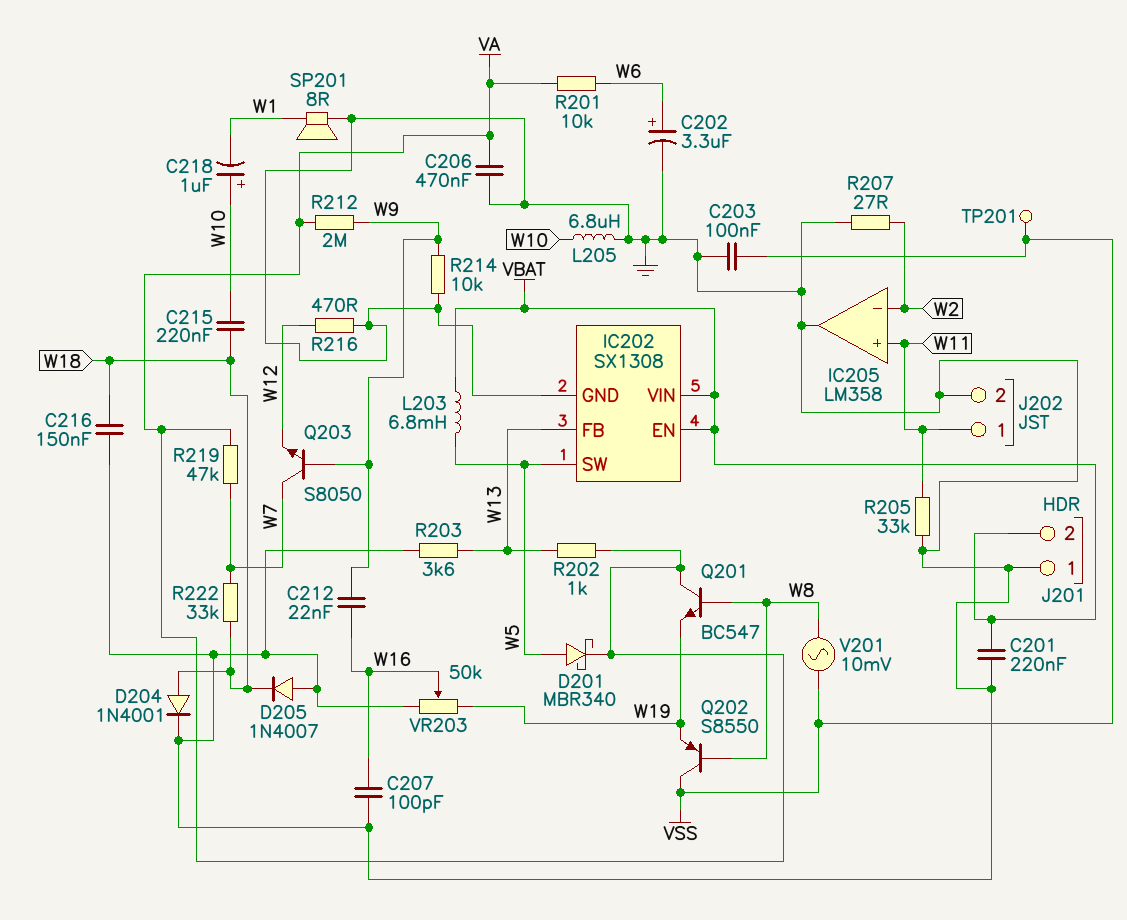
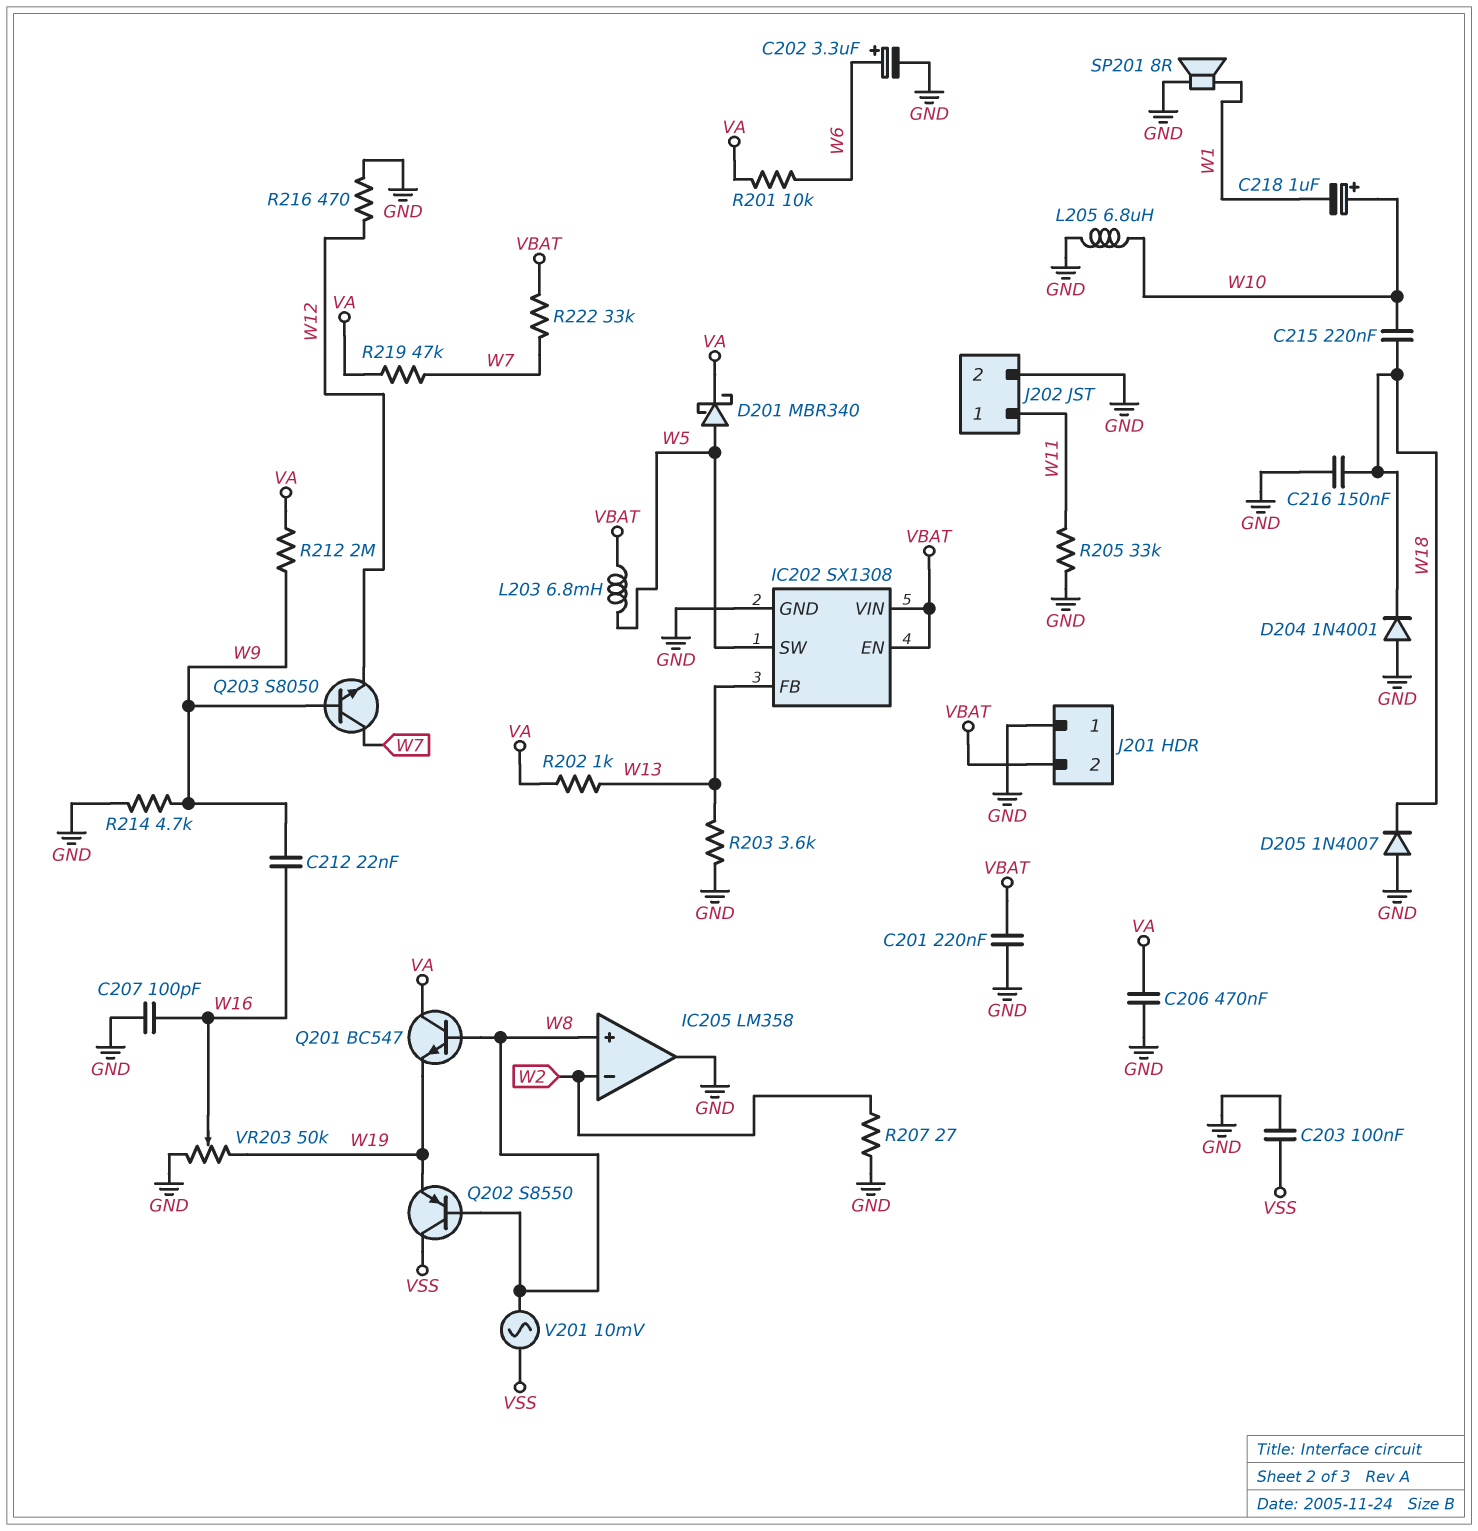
D204: diode 1N4001 (A W18, K GND) -> diode 1N4001 (A GND, K W18)
IC205 pin in+: W11 -> W8
R214: 10k (GND, W9) -> 4.7k (GND, W9)
R222: 33k (W7, W18) -> 33k (VBAT, W7)
TP201: test point (VSS) -> none

